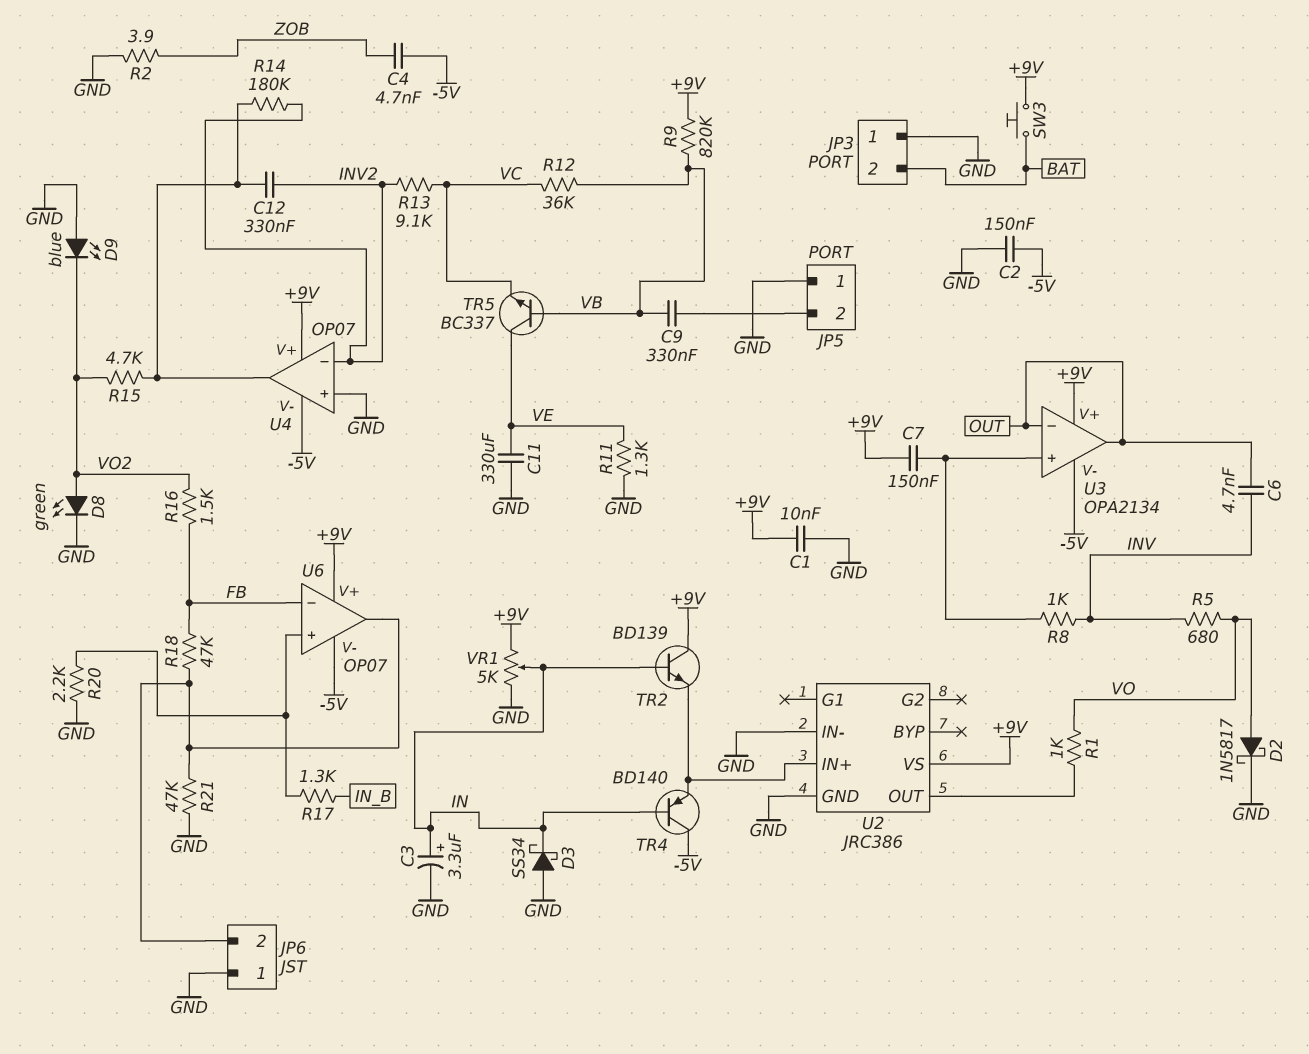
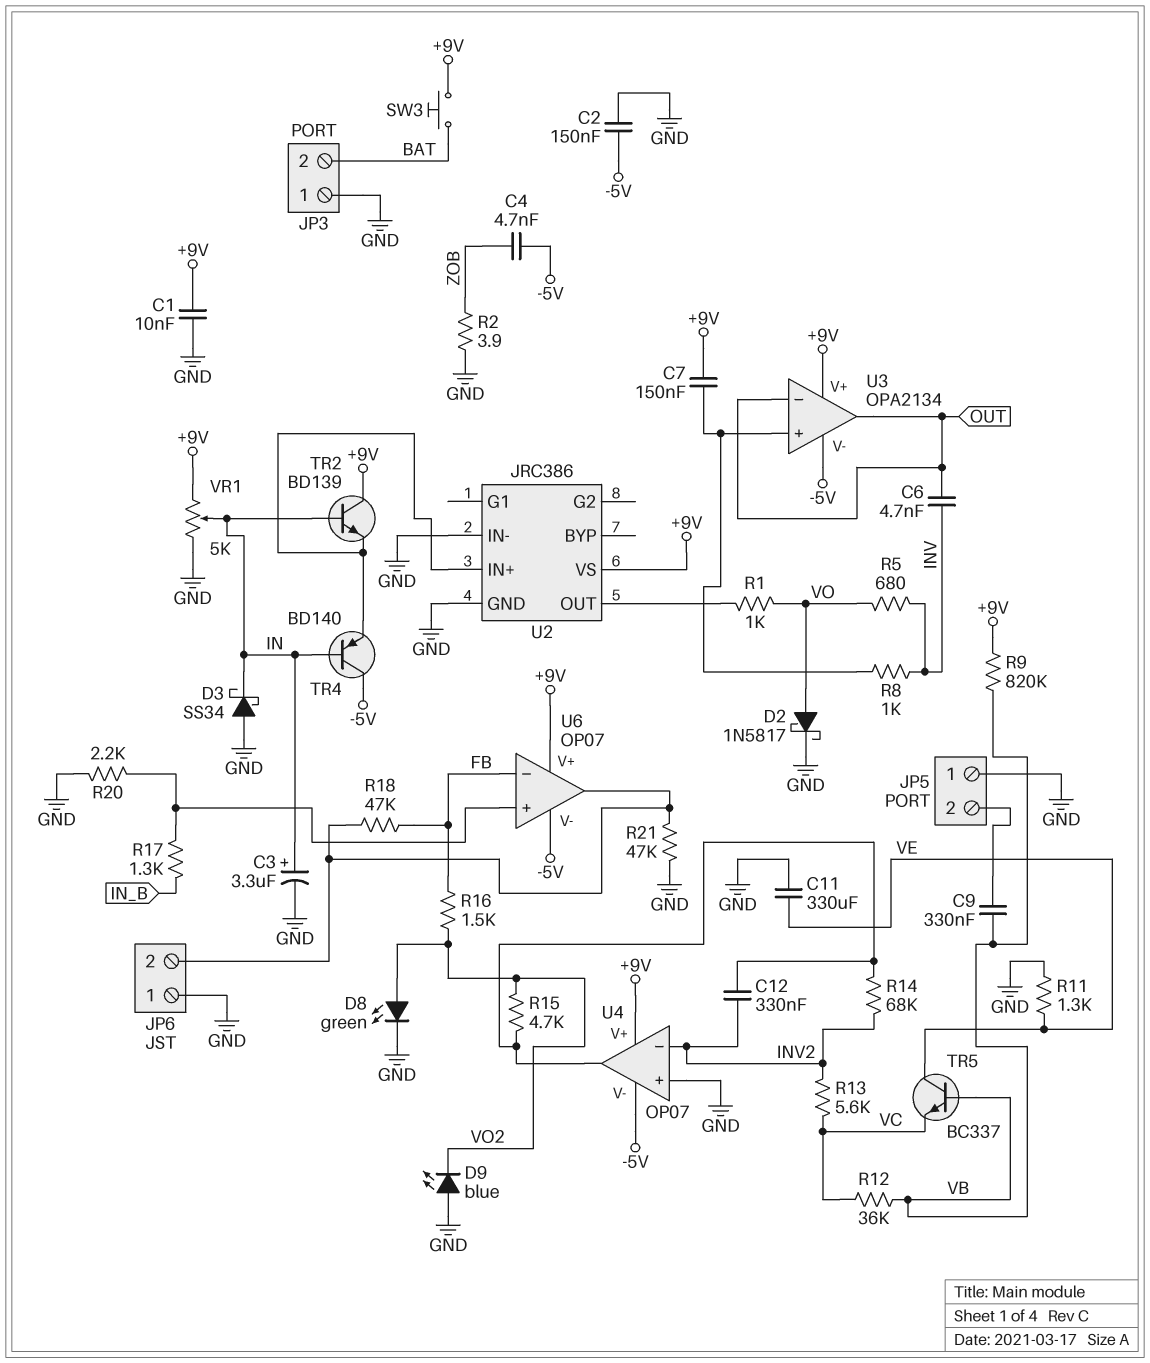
R13: 9.1k (INV2, VC) -> 5.6k (INV2, VC)
R14: 180k (INV2, U4/out) -> 68k (INV2, U4/out)

